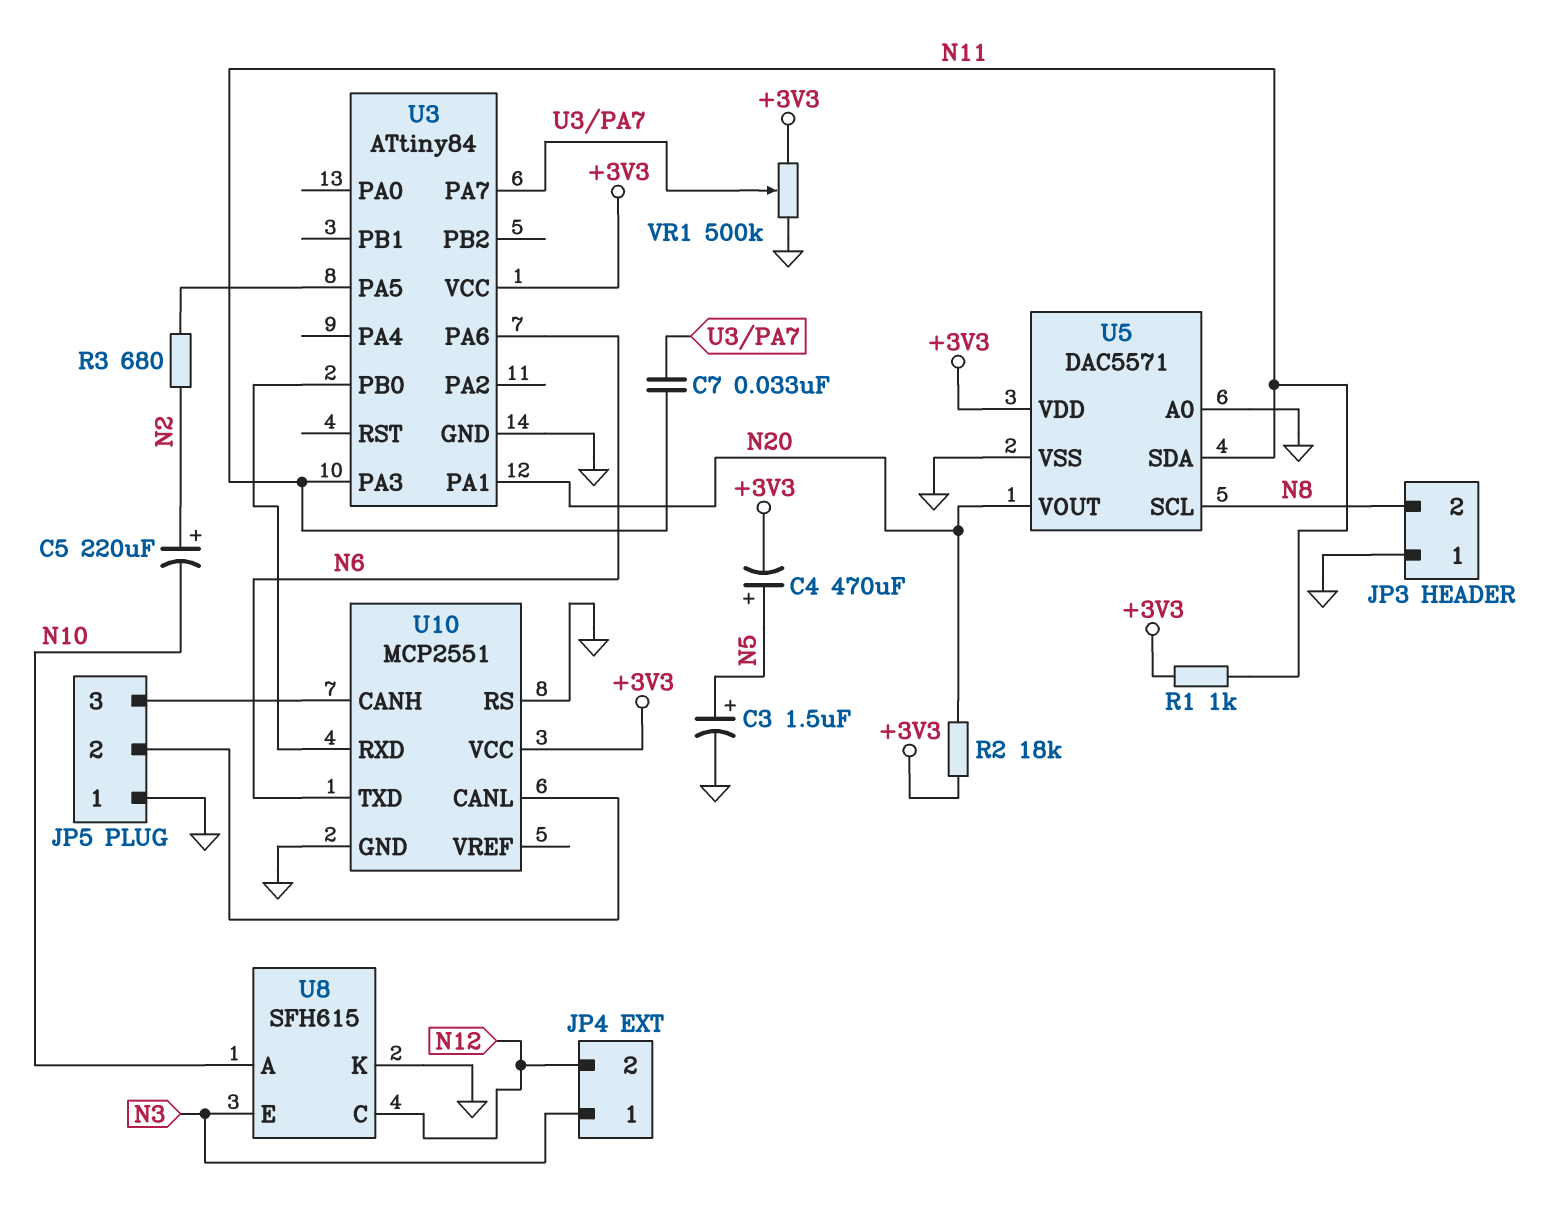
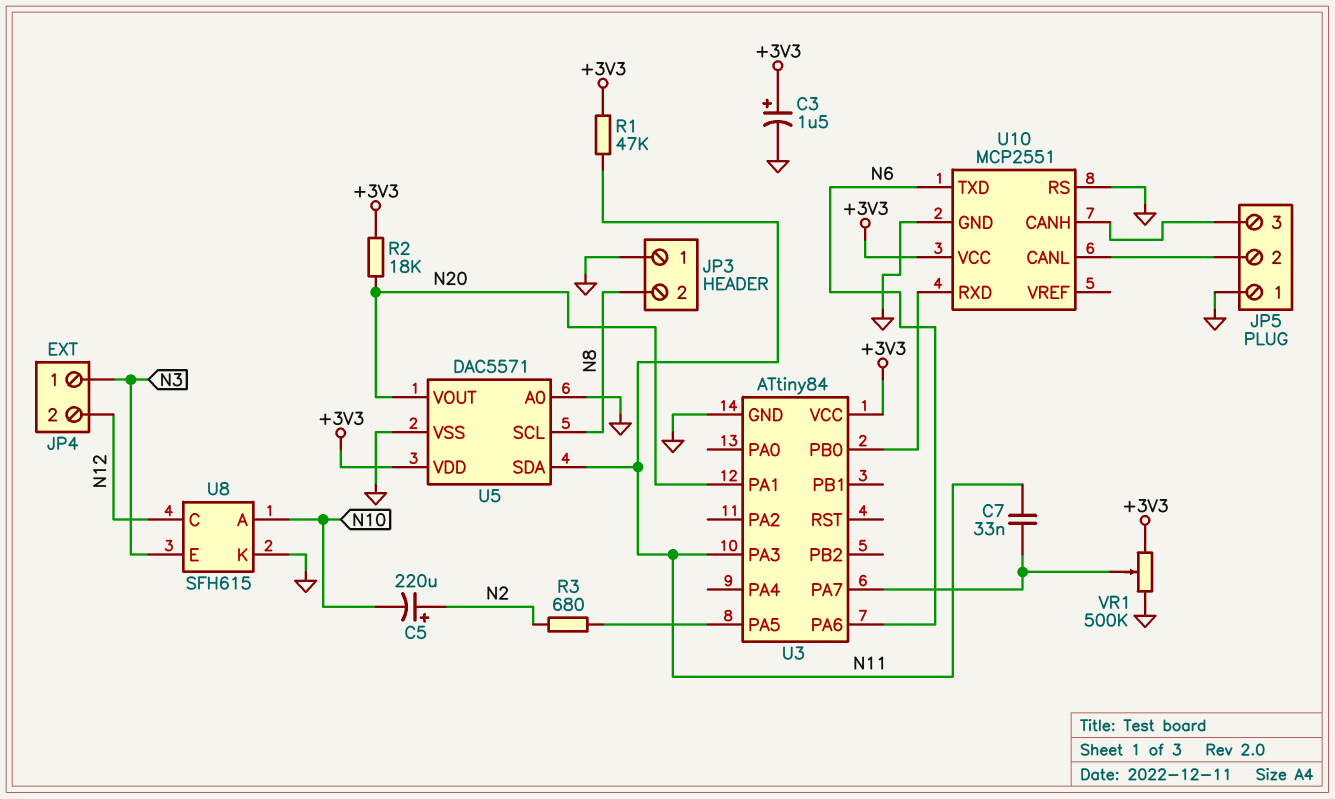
C3: 1.5uF (plus N5, minus GND) -> 1.5uF (plus +3V3, minus GND)
C4: 470uF (plus N5, minus +3V3) -> none
R1: 1k (+3V3, N11) -> 47k (+3V3, N11)

